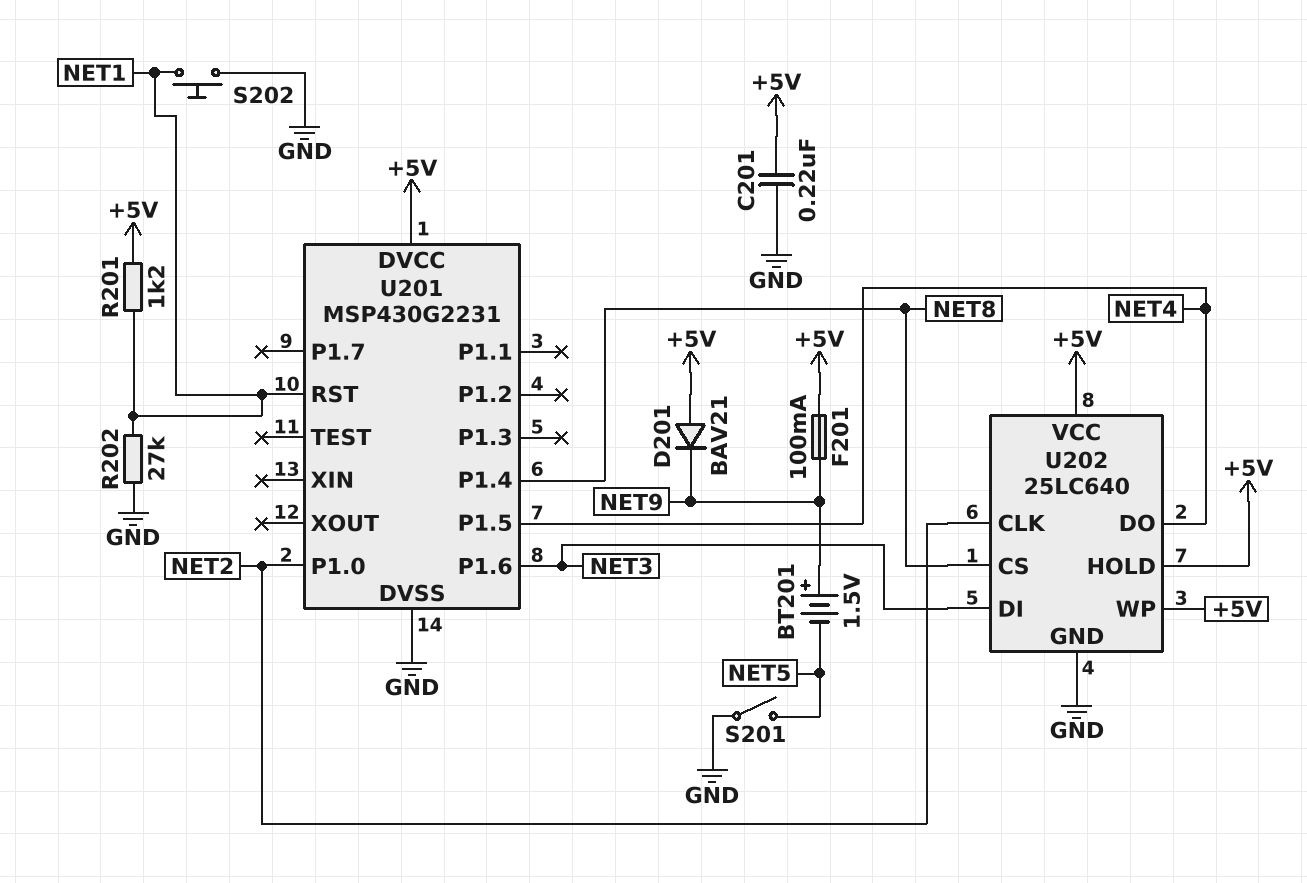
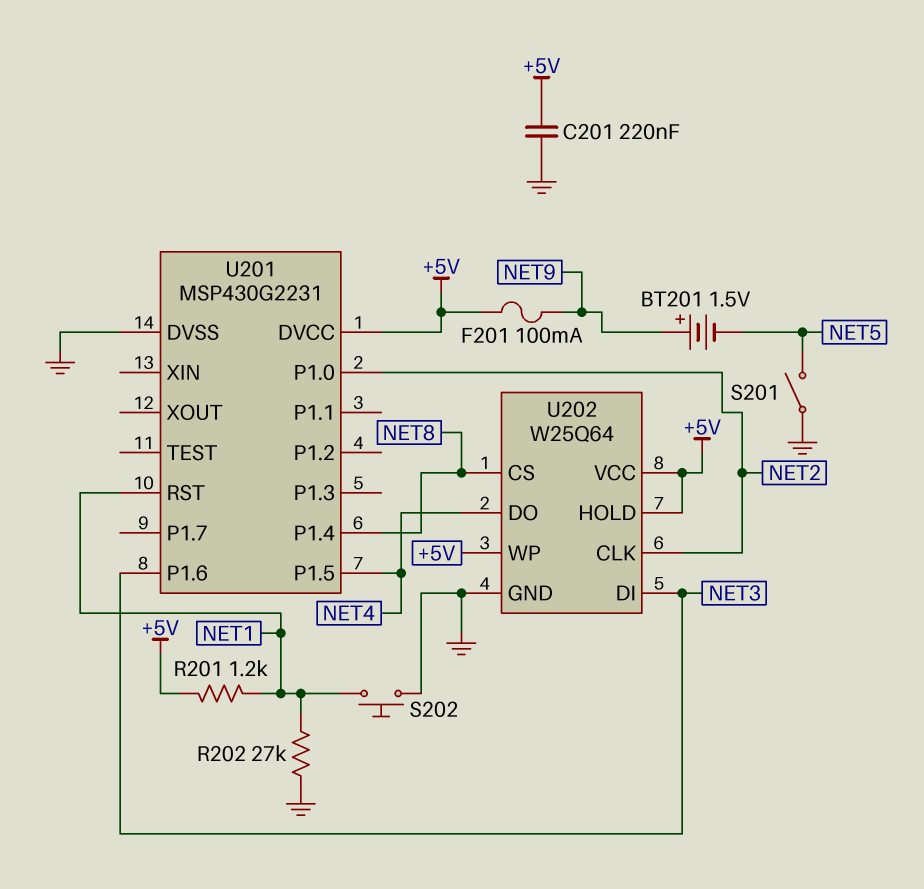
D201: diode BAV21 (A +5V, K NET9) -> none
U202: 25LC640 -> W25Q64

